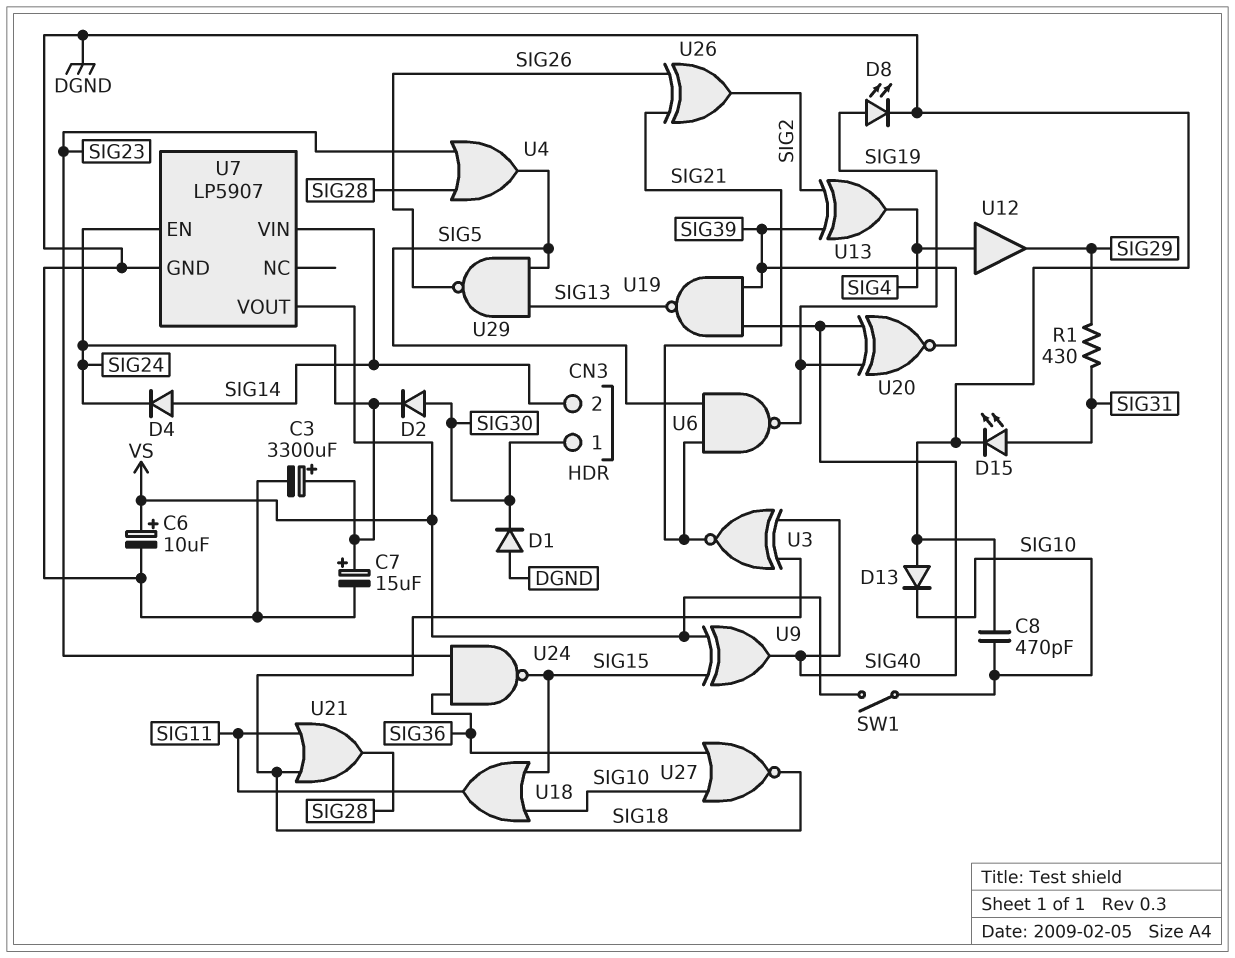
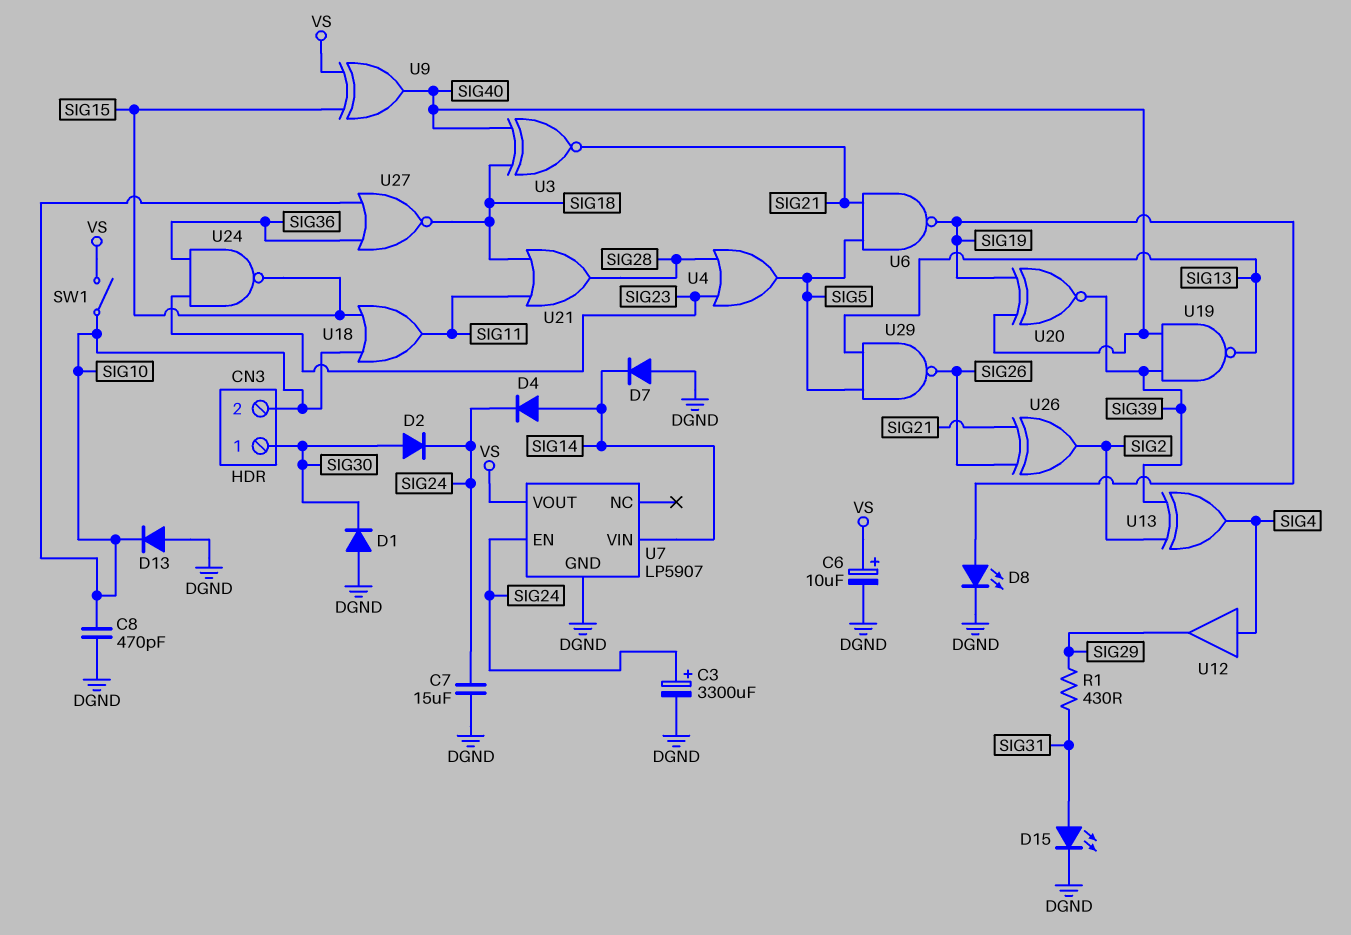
C7: 15uF (plus SIG24, minus DGND) -> 15uF (DGND, SIG24)
CN3 pin 2: SIG14 -> SIG10
D7: none -> diode (A DGND, K SIG14)

